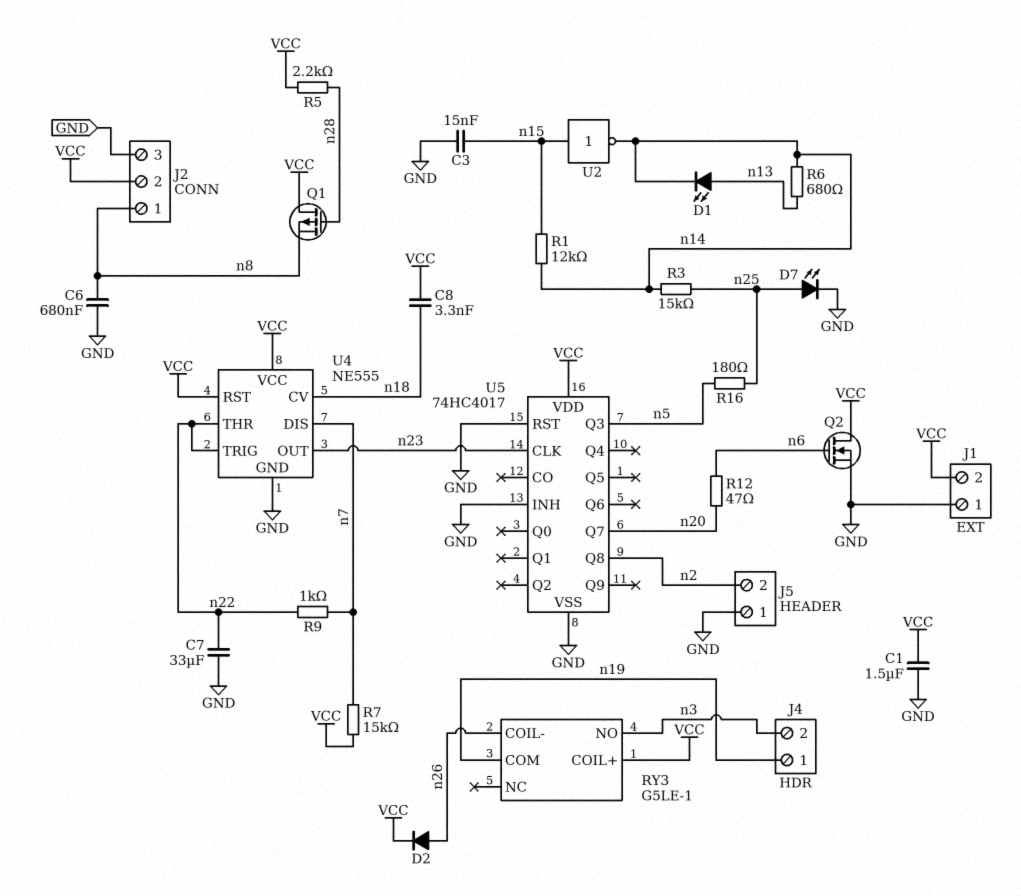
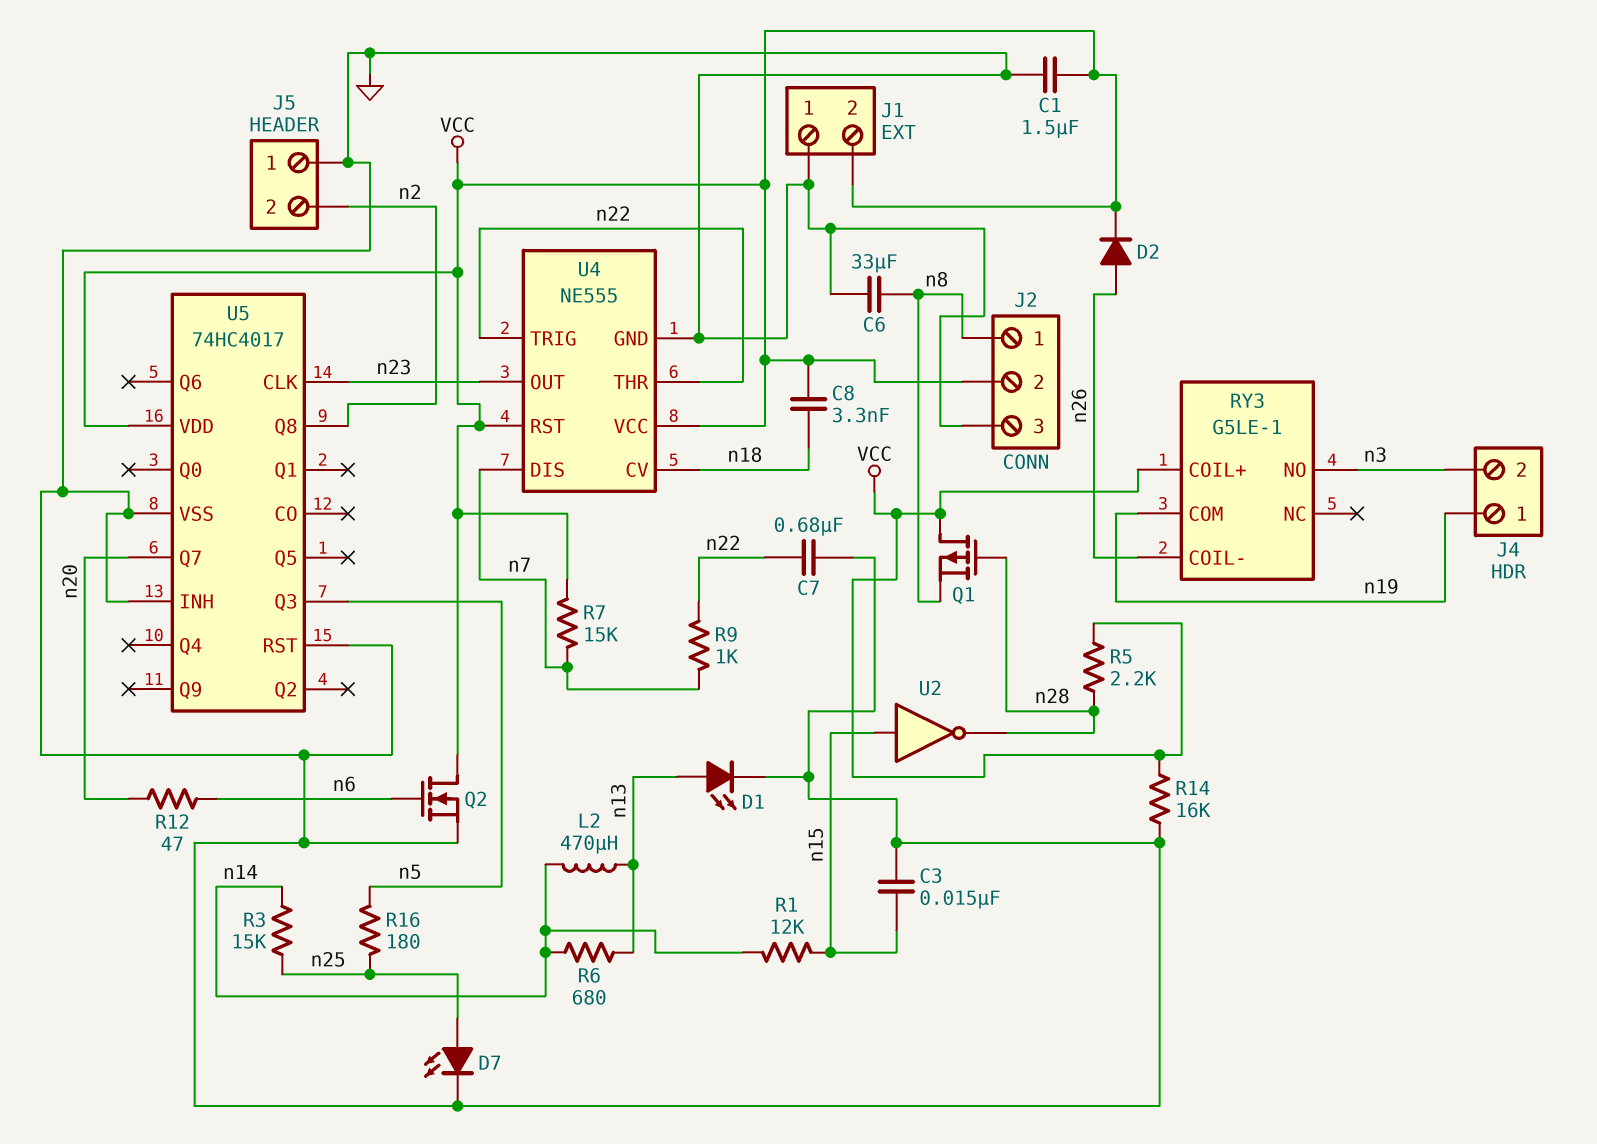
C6: 680nF (GND, n8) -> 33uF (GND, n8)
C7: 33uF (GND, n22) -> 680nF (GND, n22)
D1: LED (A n13, K n14) -> LED (A n13, K GND)
L2: none -> 470uH (n13, n14)
R14: none -> 16k (GND, VCC)
U2: NOT (in n15, out n14) -> NOT (in n15, out n28)

